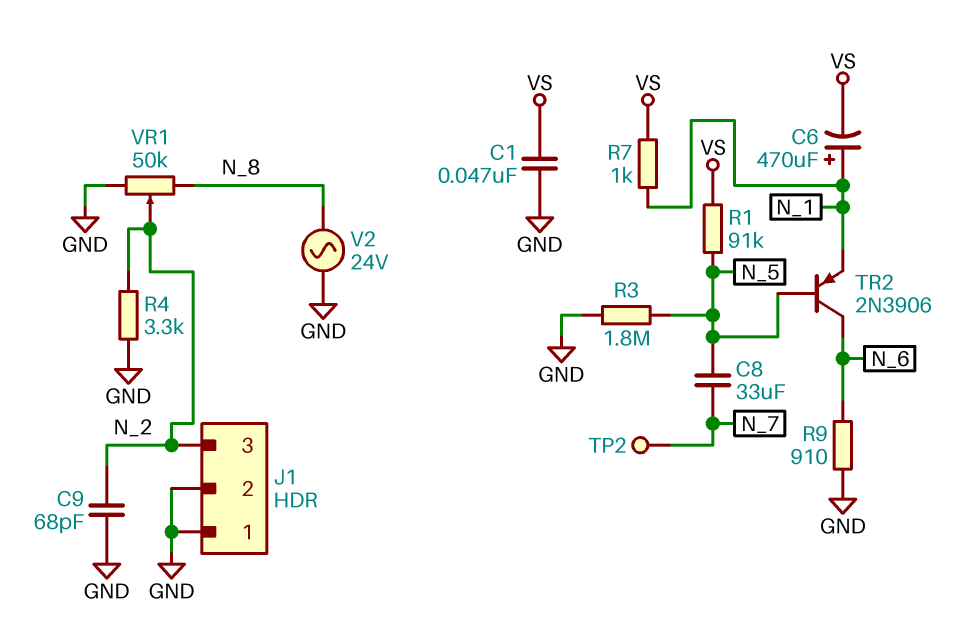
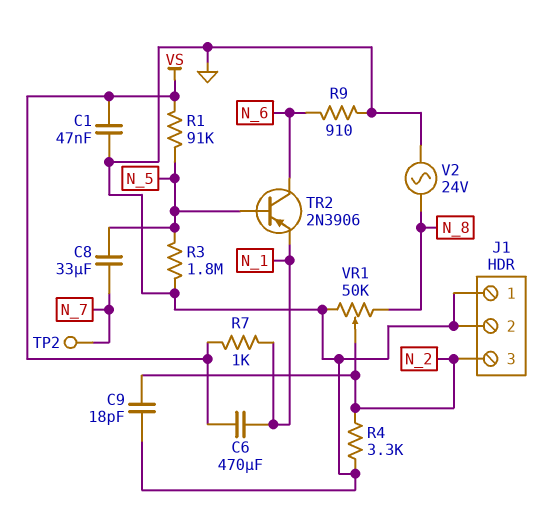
C6: 470uF (plus N_1, minus VS) -> 470uF (N_1, VS)
C9: 68pF (GND, N_2) -> 18pF (GND, N_2)

